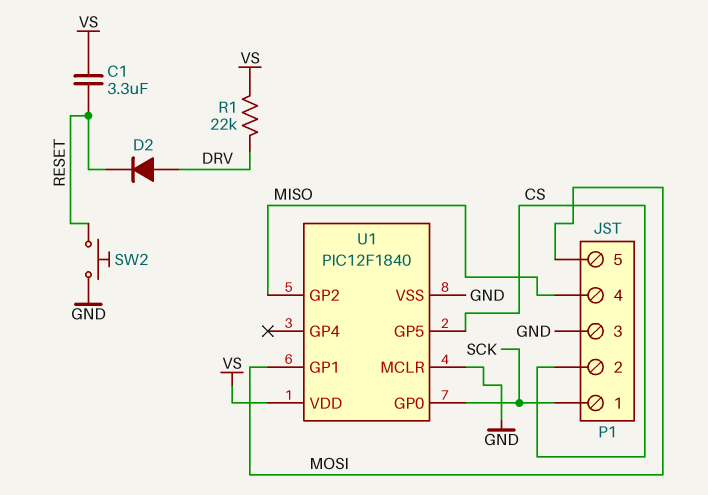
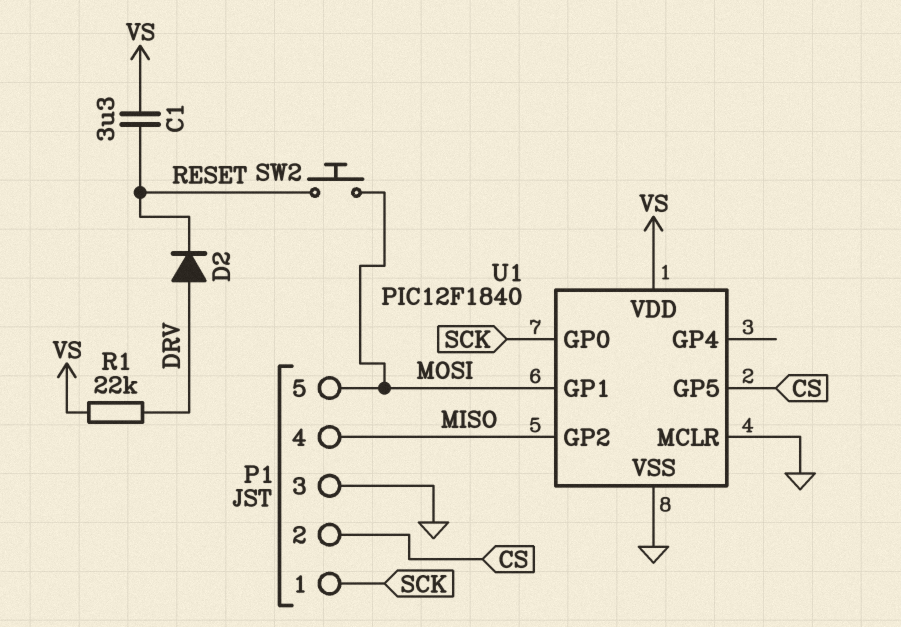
SW2: button (GND, RESET) -> button (MOSI, RESET)

